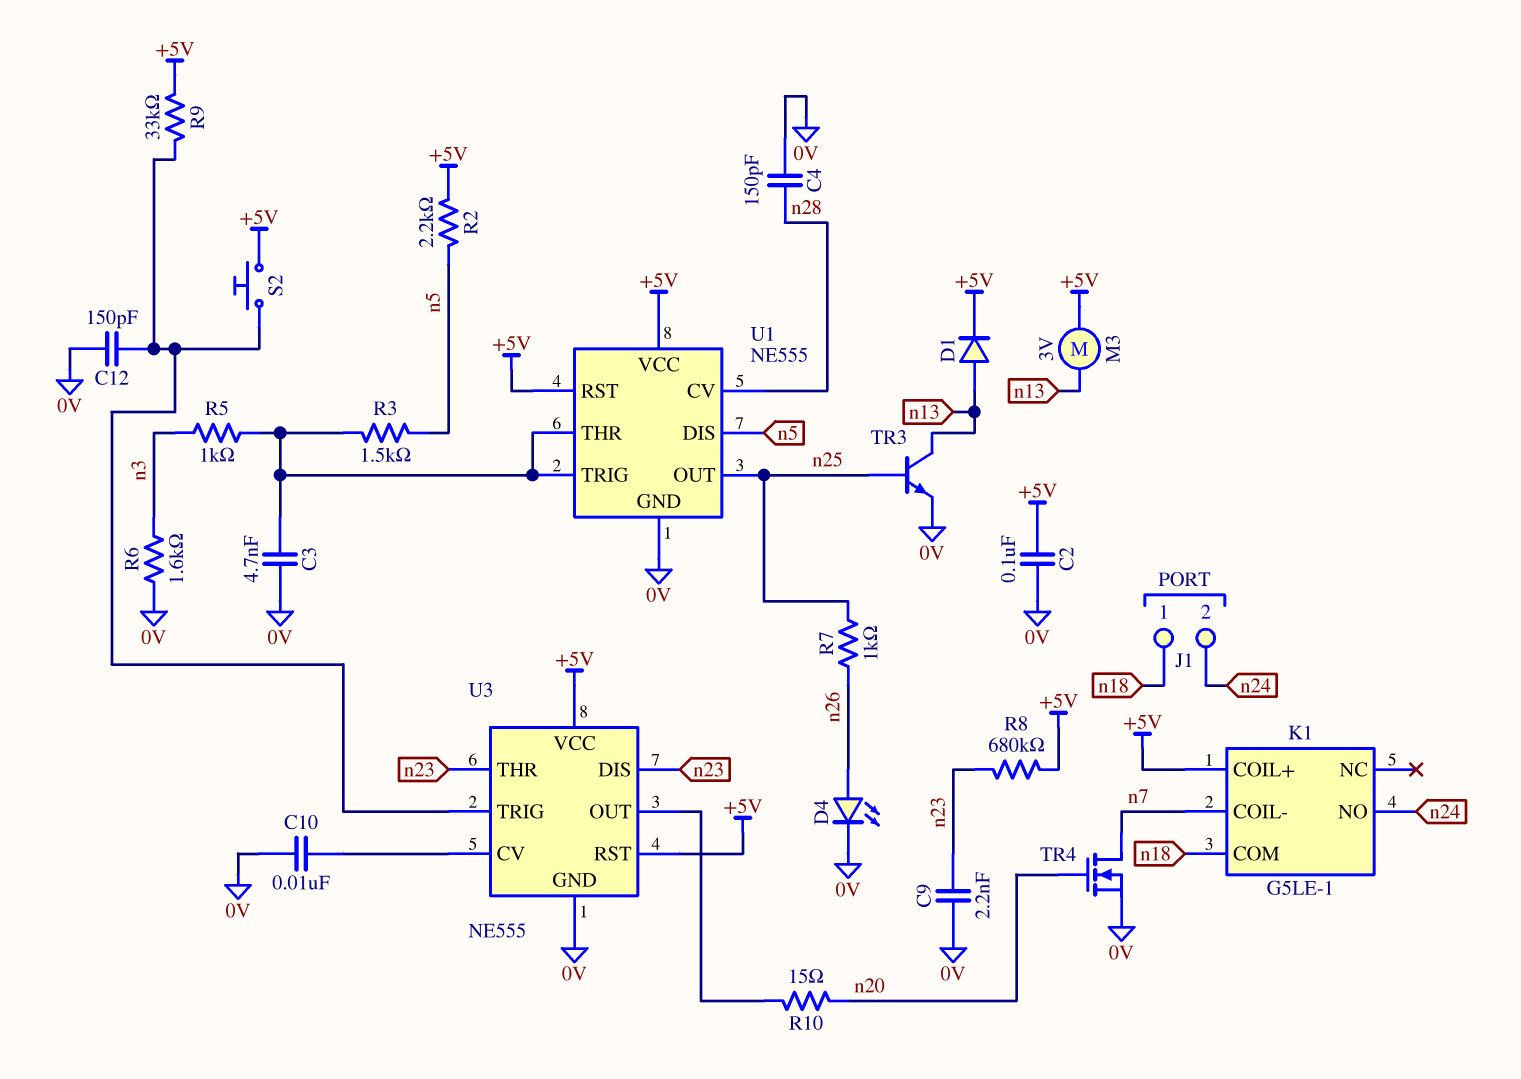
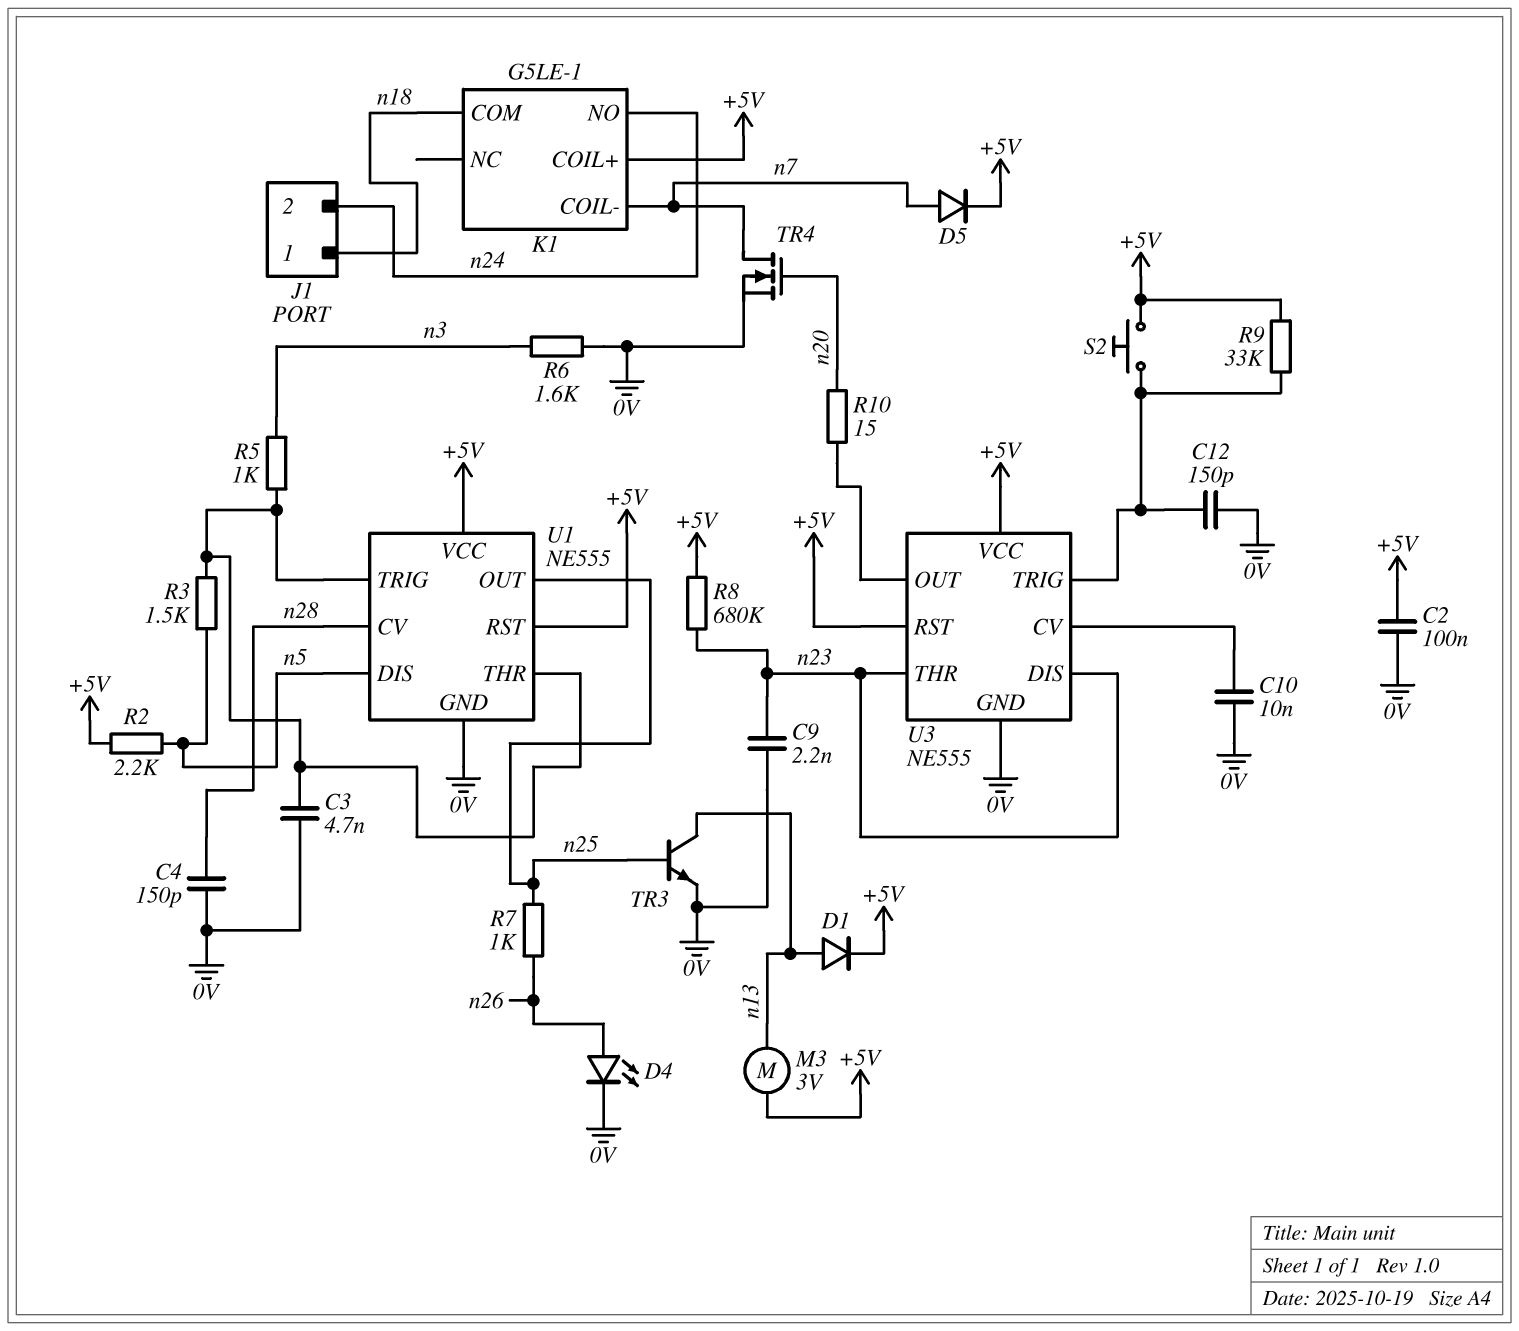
D5: none -> diode (A n7, K +5V)

